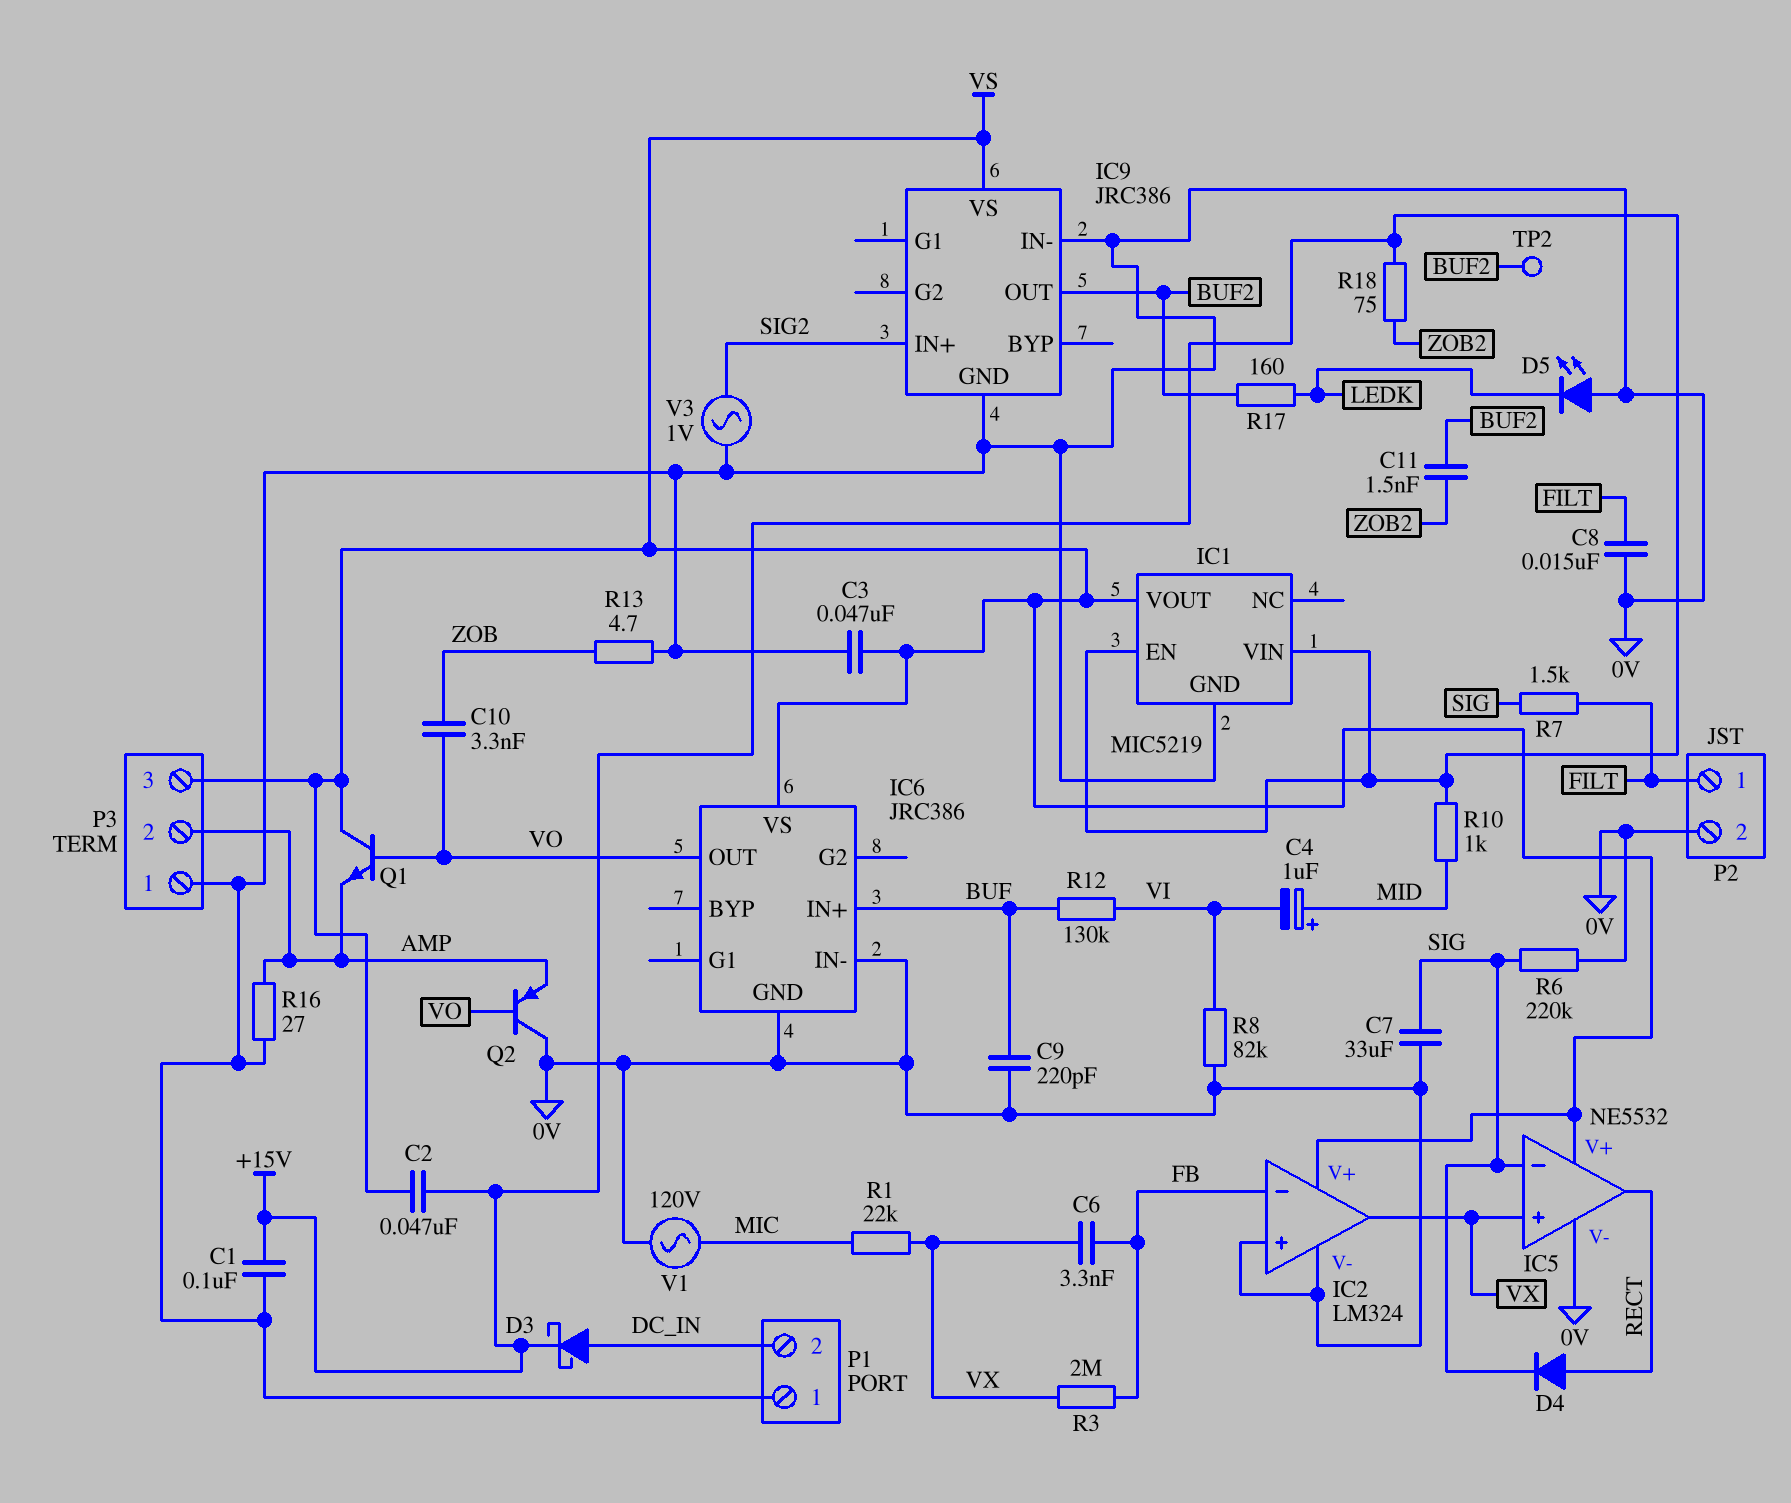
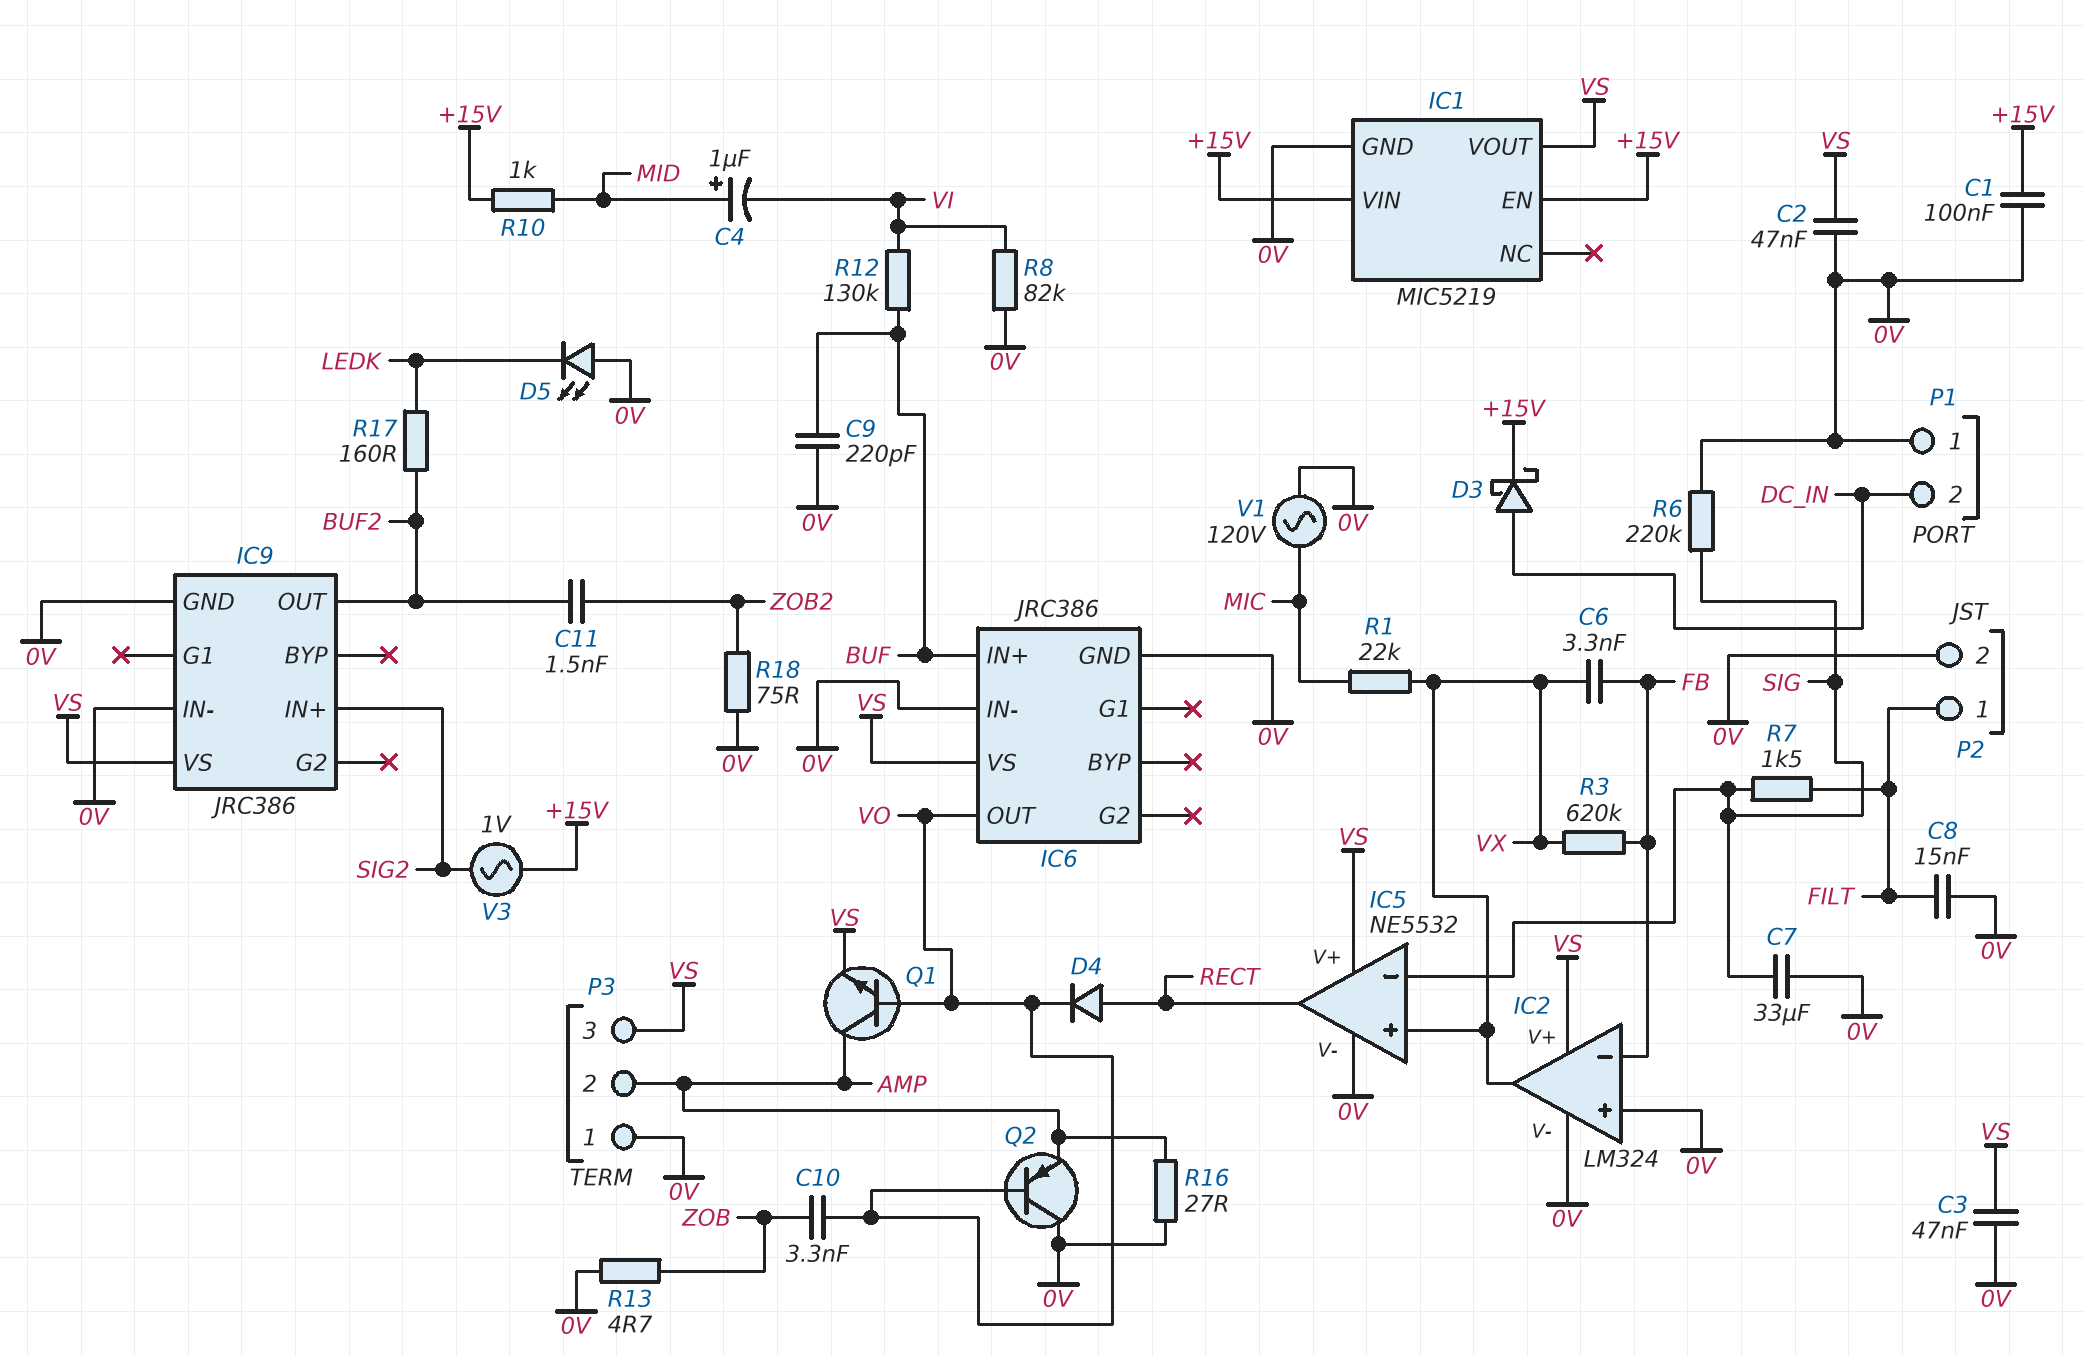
C2: 47nF (+15V, VS) -> 47nF (0V, VS)
D4: diode (A RECT, K SIG) -> diode (A RECT, K VO)
Q1: NPN (B VO, C VS, E AMP) -> NPN (B VO, C AMP, E VS)
R3: 2M (FB, VX) -> 620k (FB, VX)
R18: 75 (+15V, ZOB2) -> 75 (0V, ZOB2)
TP2: test point (BUF2) -> none
V3: AC 1V (0V, SIG2) -> AC 1V (+15V, SIG2)

